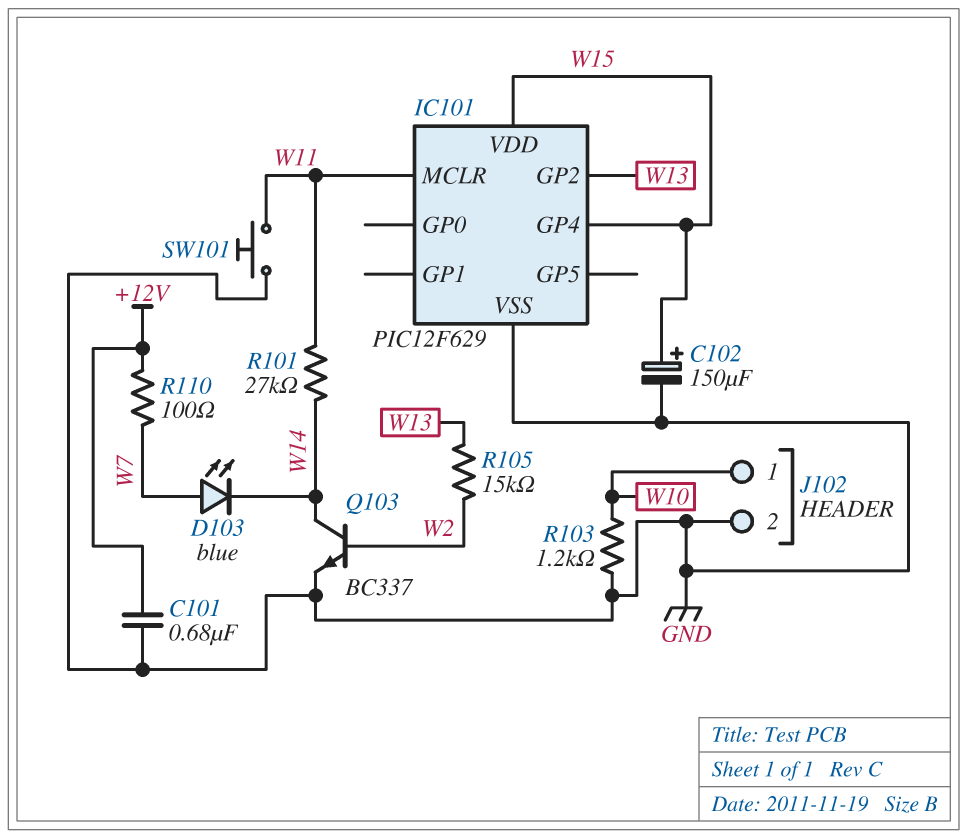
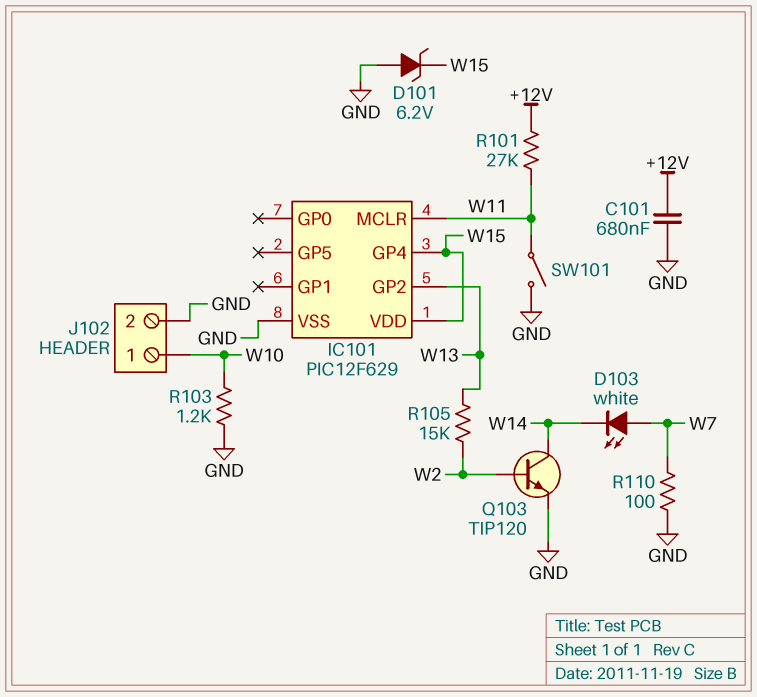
C102: 150uF (plus W15, minus GND) -> none
D101: none -> zener 6.2V (A GND, K W15)
D103: LED blue (A W7, K W14) -> LED white (A W7, K W14)
Q103: NPN BC337 (B W2, C W14, E GND) -> NPN TIP120 (B W2, C W14, E GND)
R101: 27k (W11, W14) -> 27k (+12V, W11)
R110: 100 (+12V, W7) -> 100 (GND, W7)
SW101: button (GND, W11) -> switch (GND, W11)

